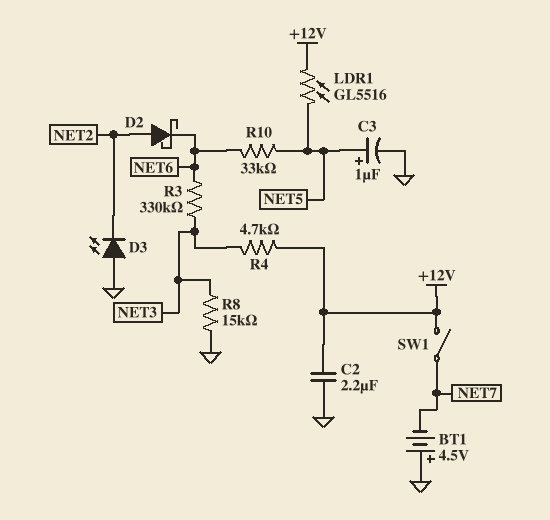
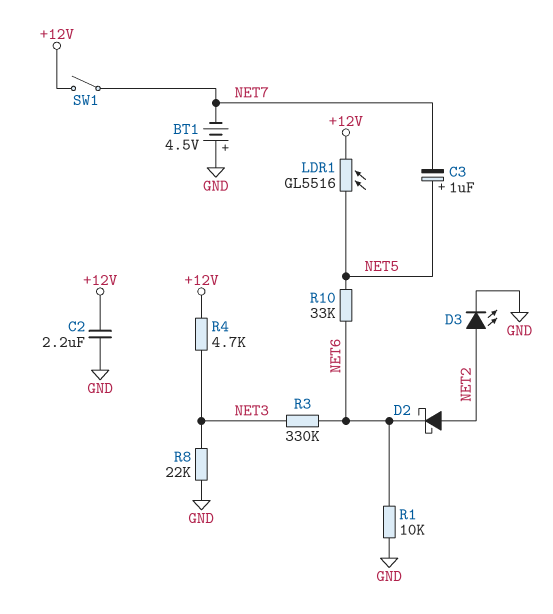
C3: 1uF (plus NET5, minus GND) -> 1uF (plus NET5, minus NET7)
D3: LED (A GND, K NET2) -> LED (A NET2, K GND)
R1: none -> 10k (GND, NET6)
R8: 15k (GND, NET3) -> 22k (GND, NET3)

